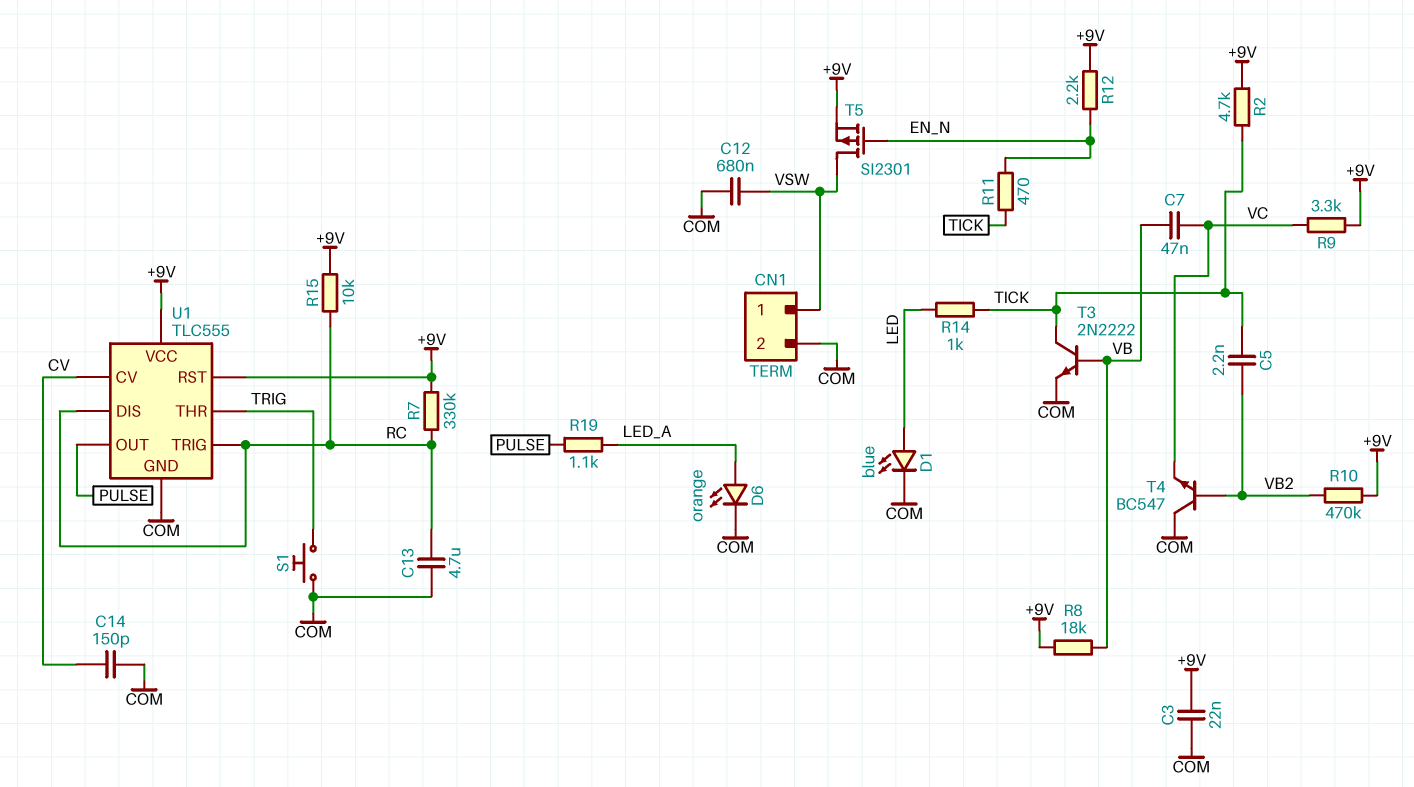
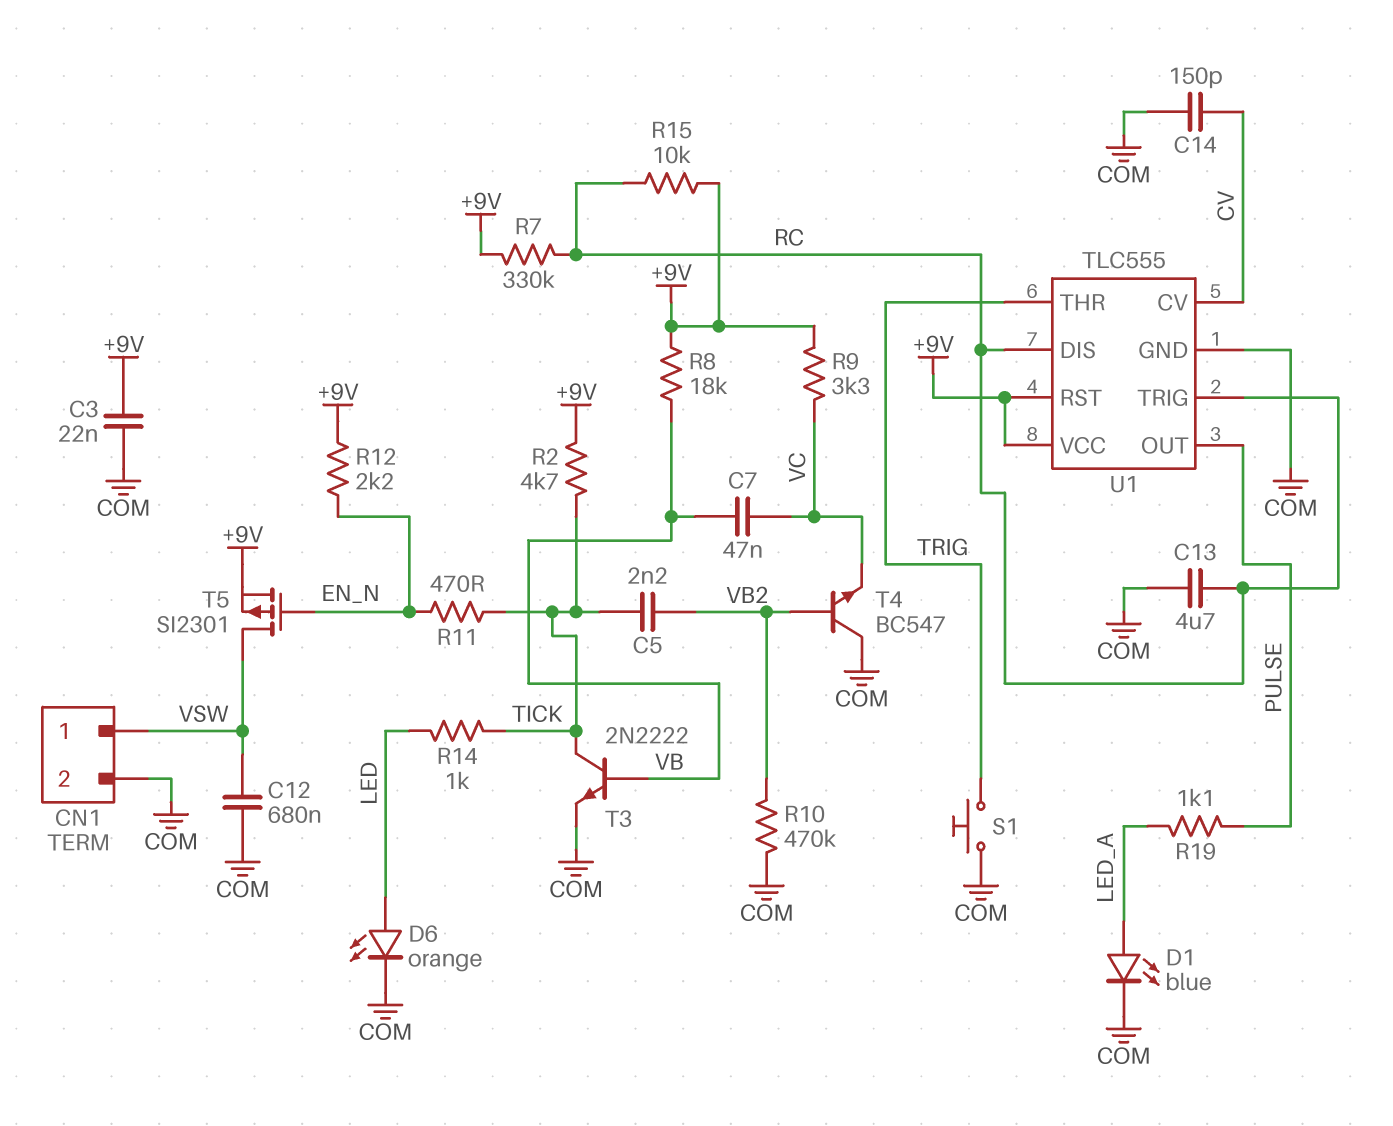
D1: LED blue (A LED, K COM) -> LED blue (A LED_A, K COM)
D6: LED orange (A LED_A, K COM) -> LED orange (A LED, K COM)
R10: 470k (+9V, VB2) -> 470k (COM, VB2)

